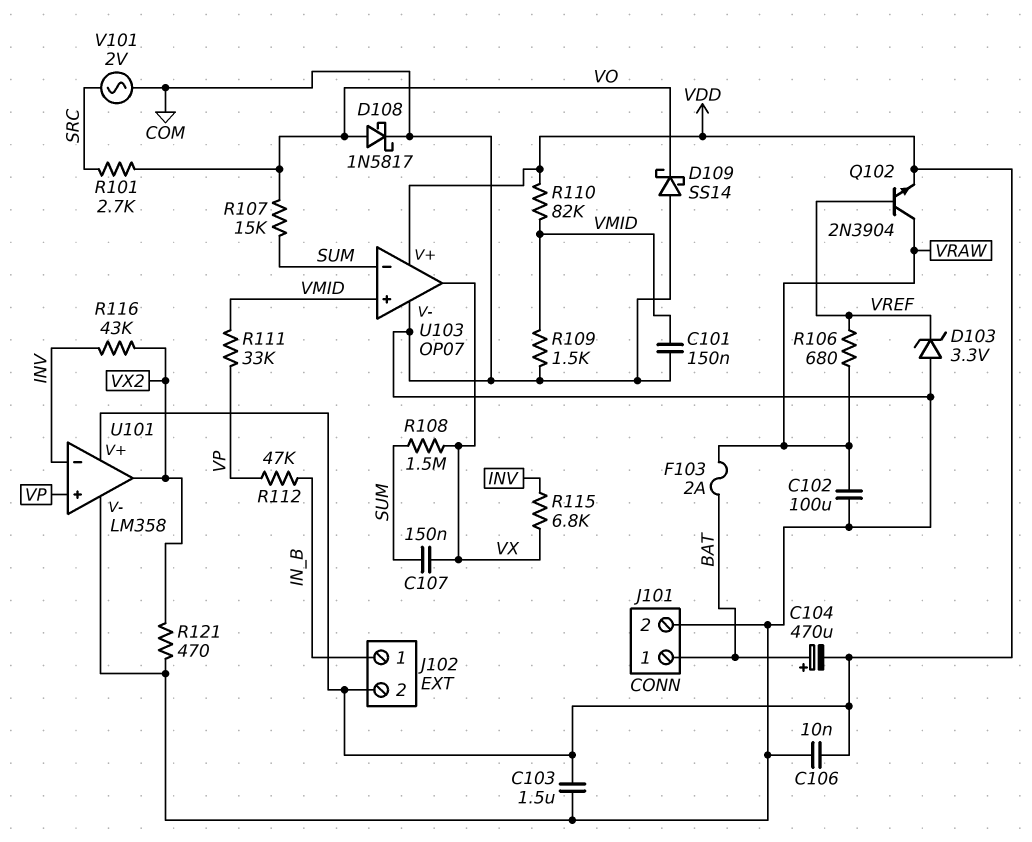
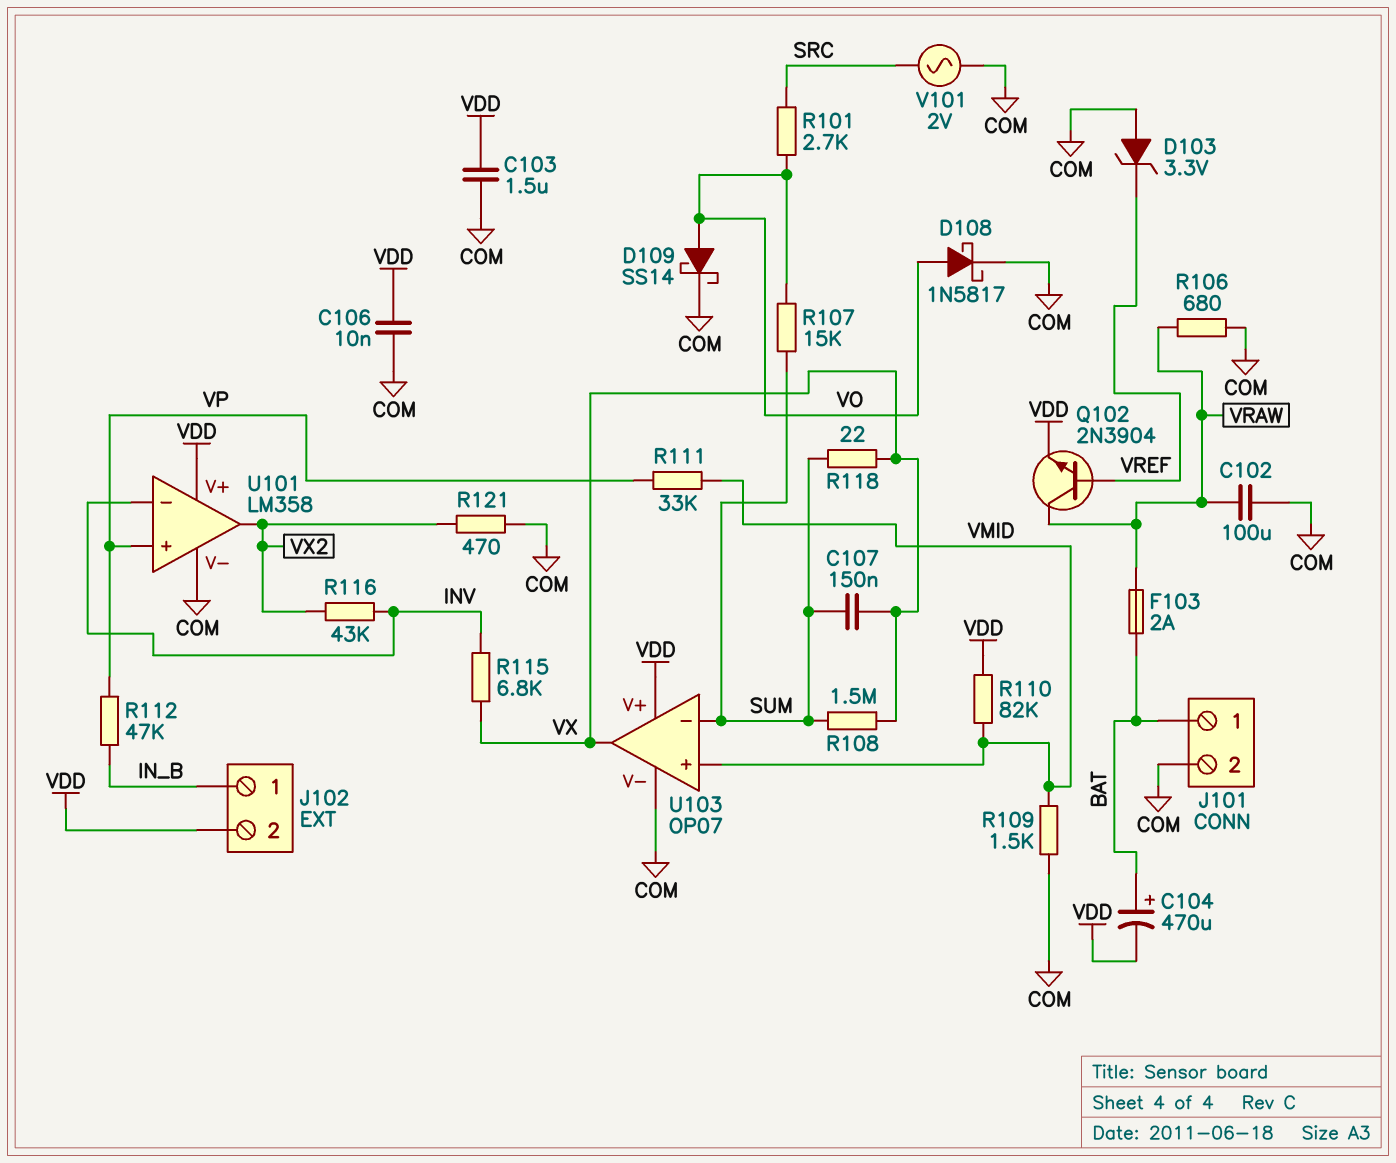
C101: 150nF (COM, VMID) -> none
D109: schottky SS14 (A COM, K VO) -> schottky SS14 (A VO, K COM)
R106: 680 (VRAW, VREF) -> 680 (COM, VRAW)
R118: none -> 22 (SUM, VX)

